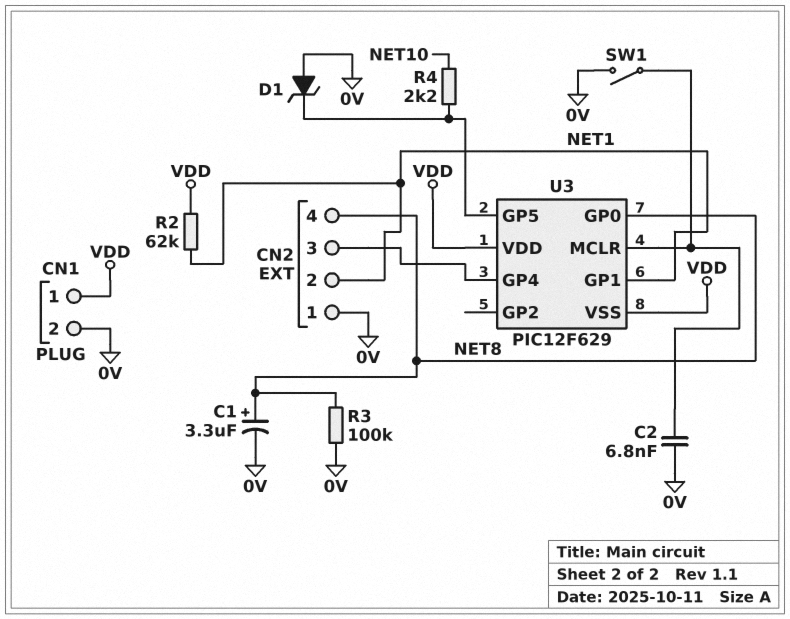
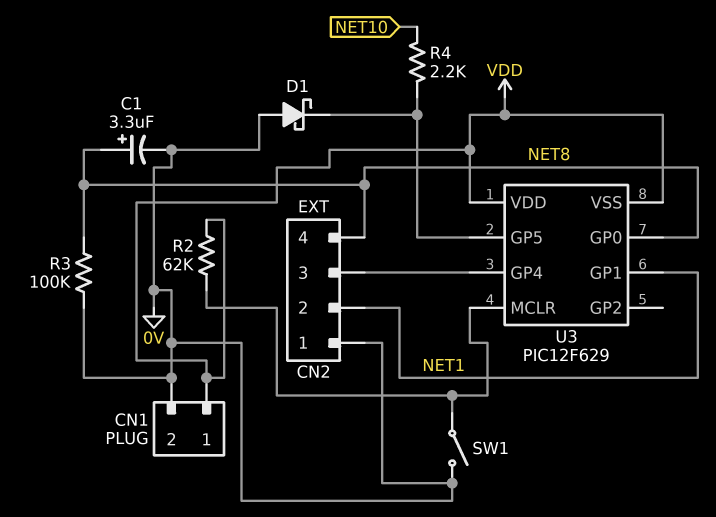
C2: 6.8nF (0V, U3/MCLR) -> none
D1: zener (A 0V, K U3/GP5) -> schottky (A 0V, K U3/GP5)
R2: 62k (NET1, VDD) -> 62k (U3/MCLR, VDD)

